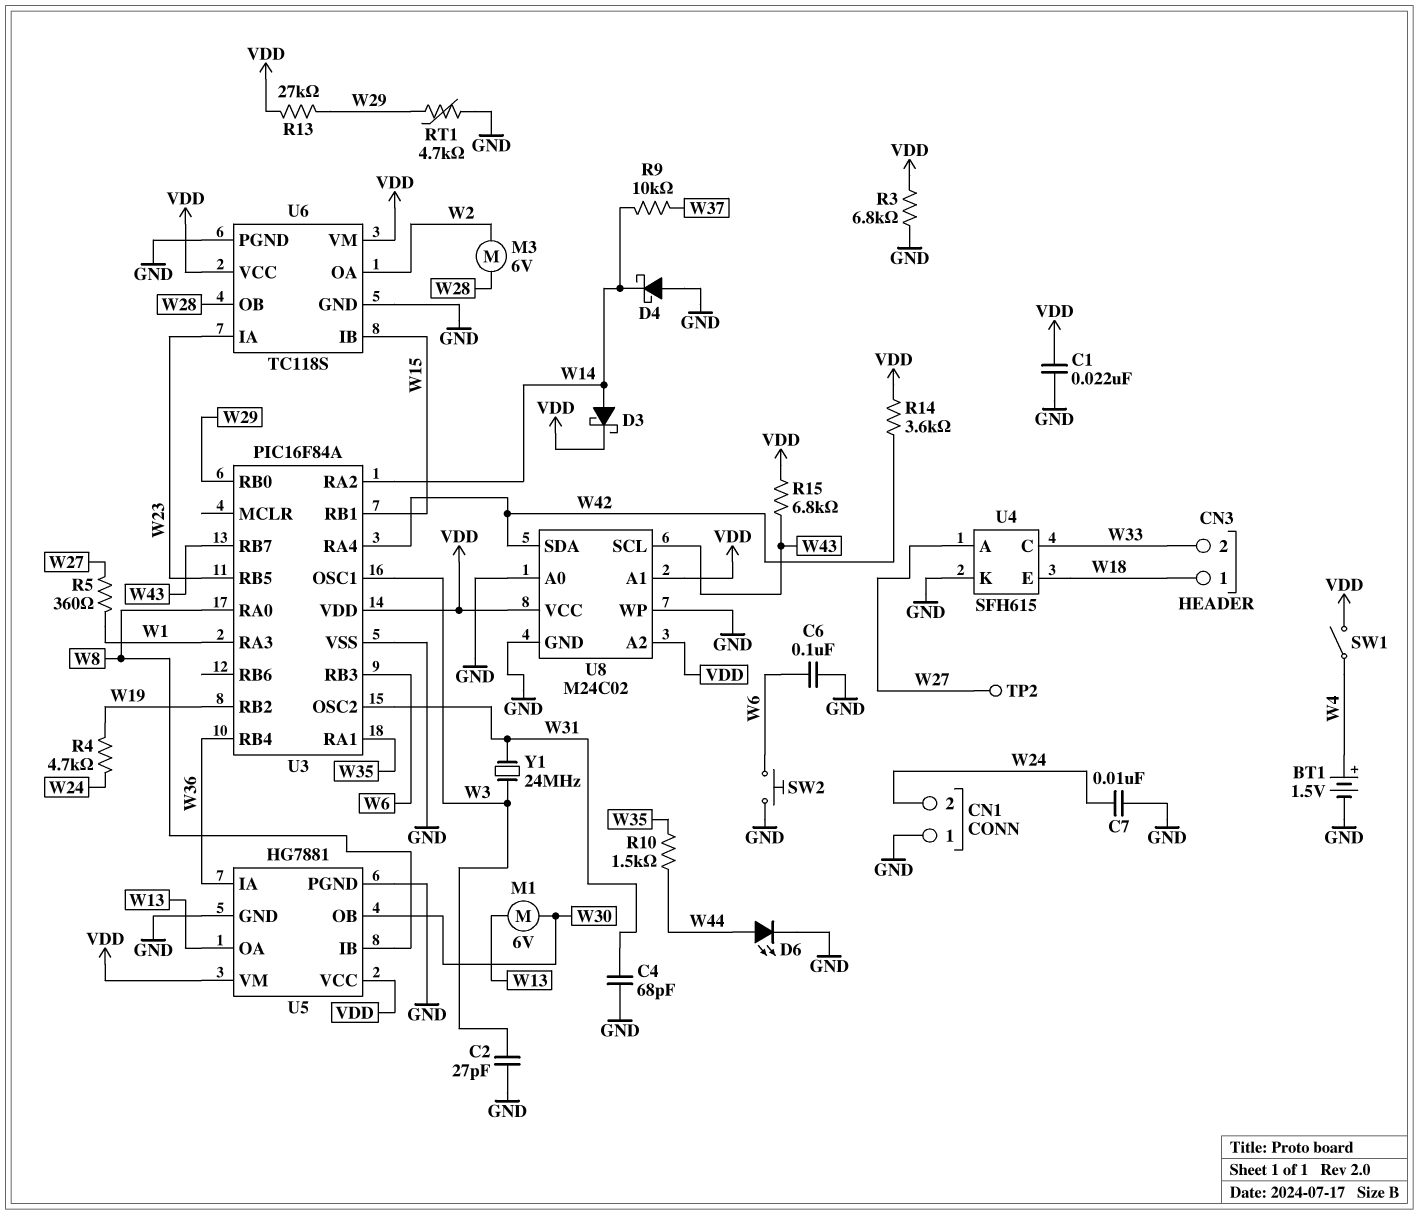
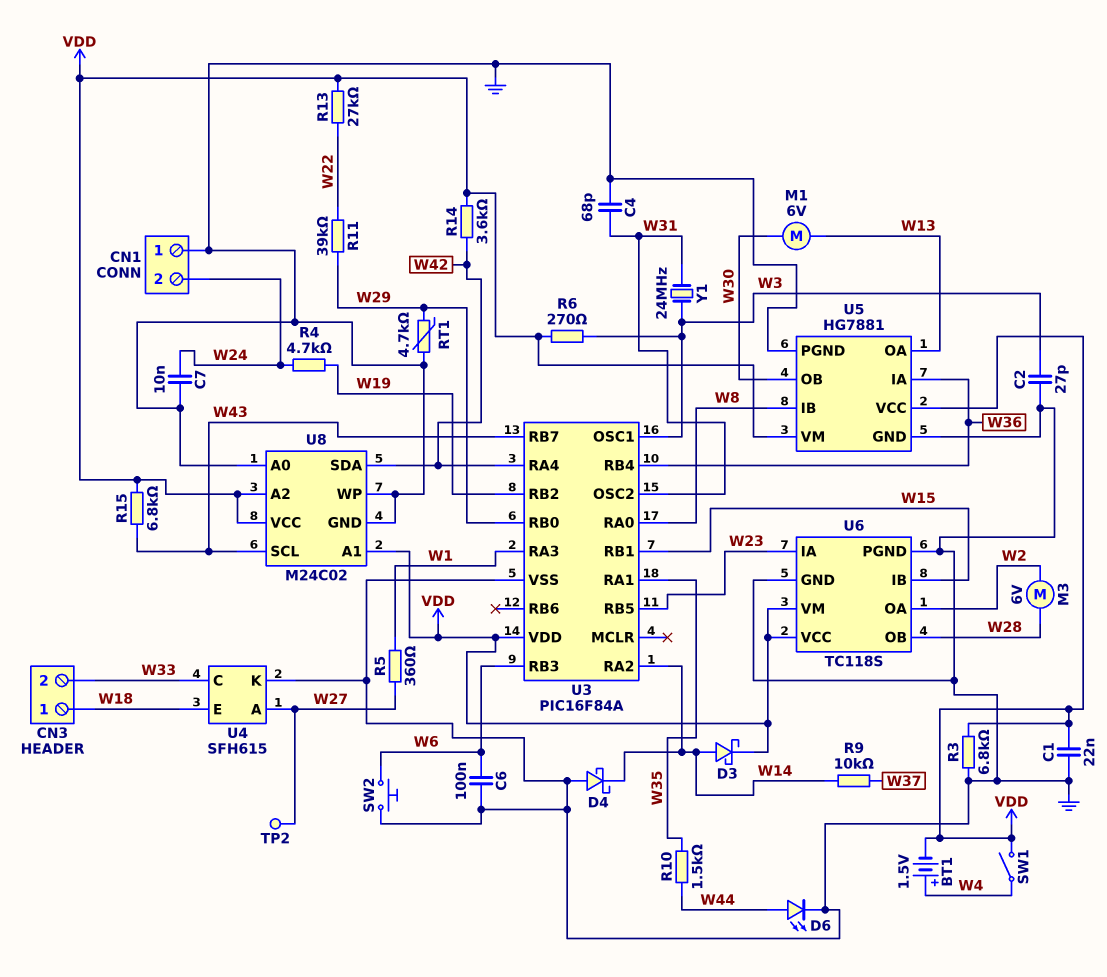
BT1: 1.5V (plus W4, minus GND) -> 1.5V (plus W4, minus VDD)
R6: none -> 270 (VDD, W3)
R11: none -> 39k (W22, W29)
R13: 27k (VDD, W29) -> 27k (VDD, W22)

